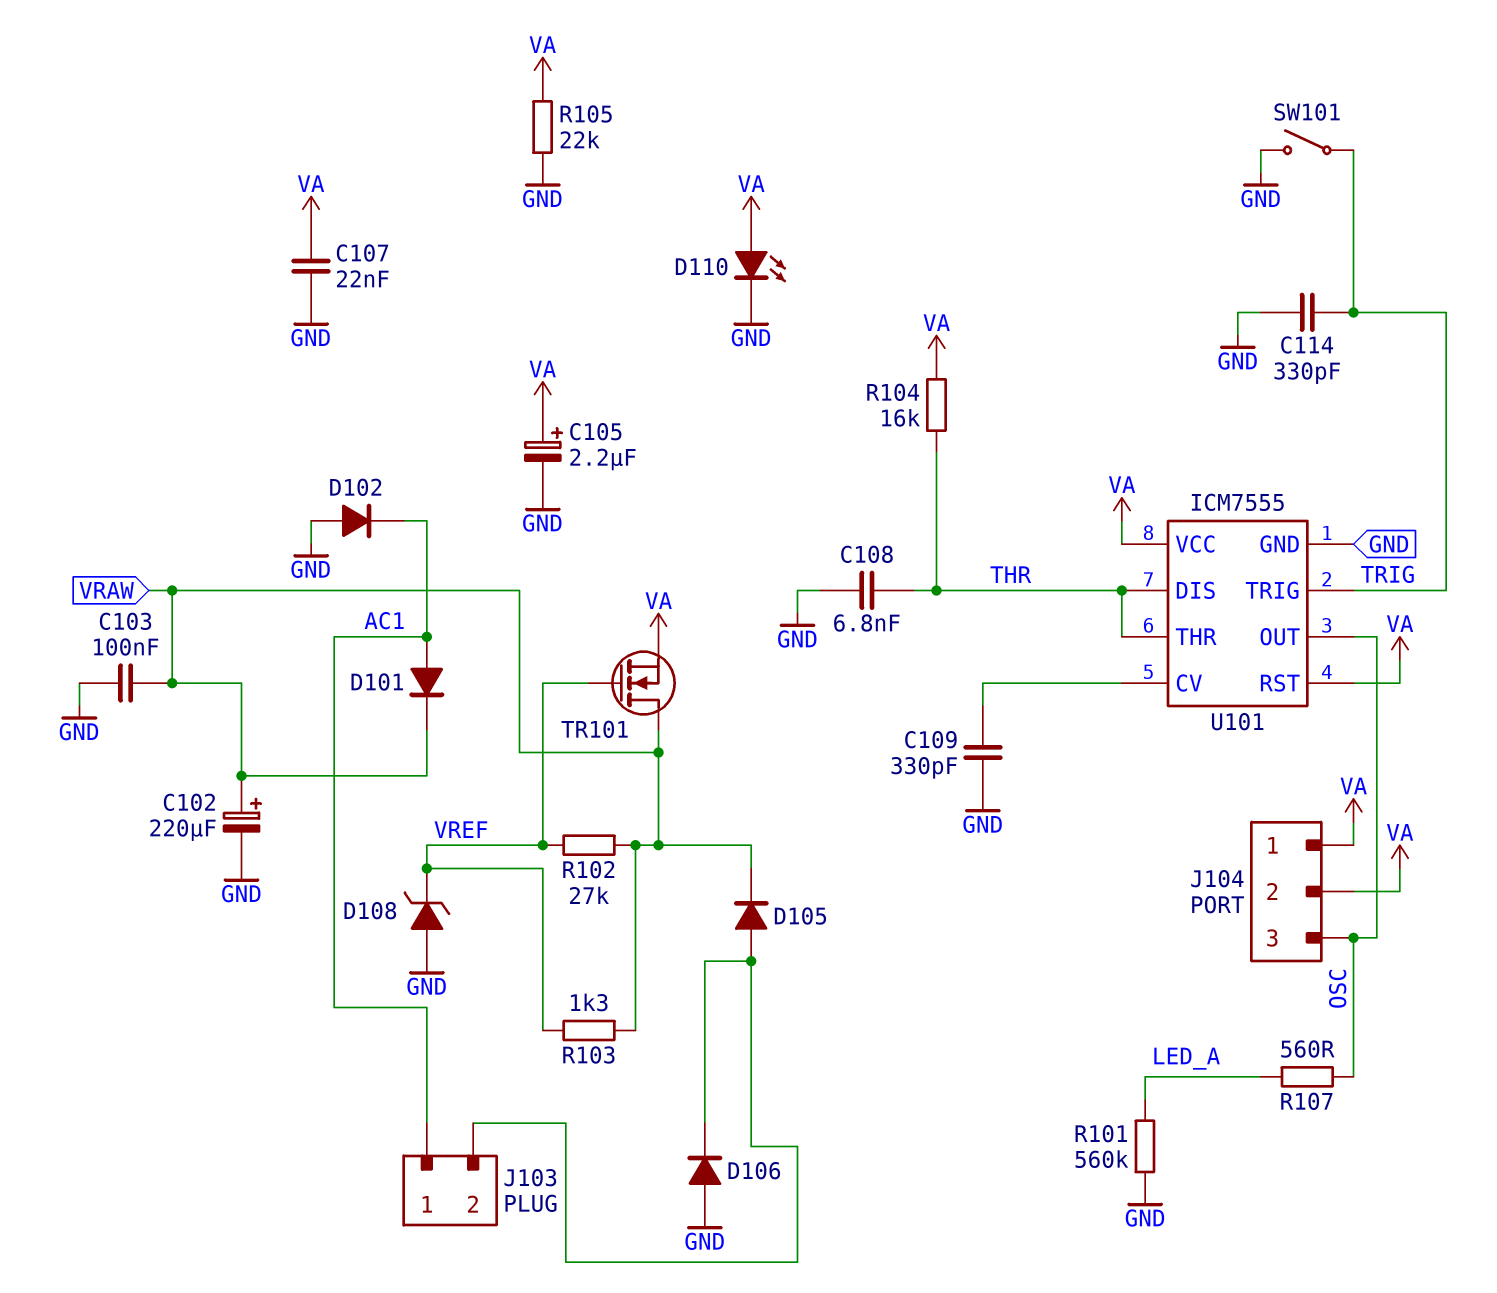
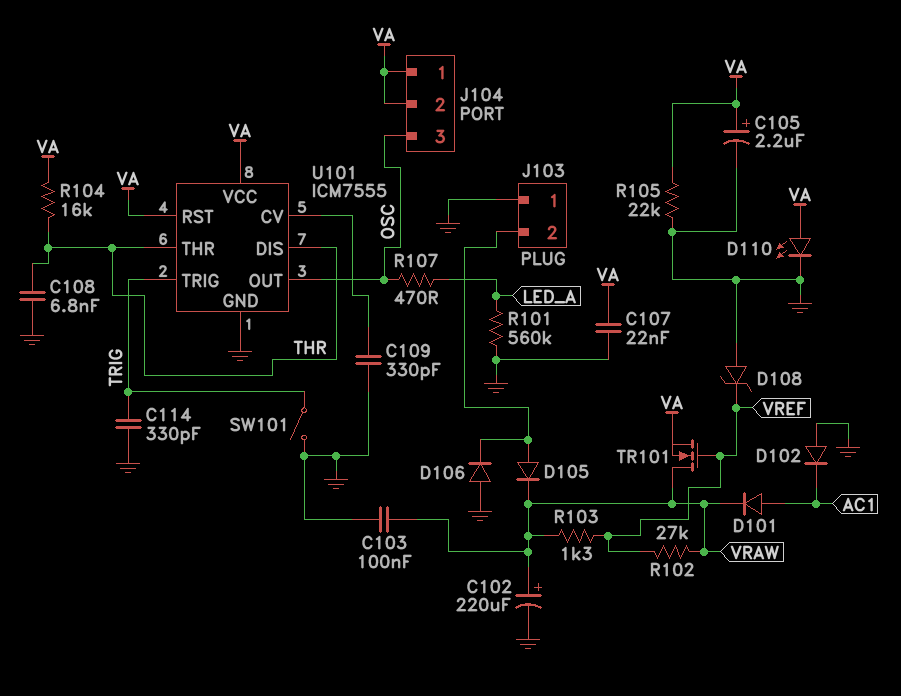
J103 pin 1: AC1 -> GND
R107: 560 (LED_A, OSC) -> 470 (LED_A, OSC)

